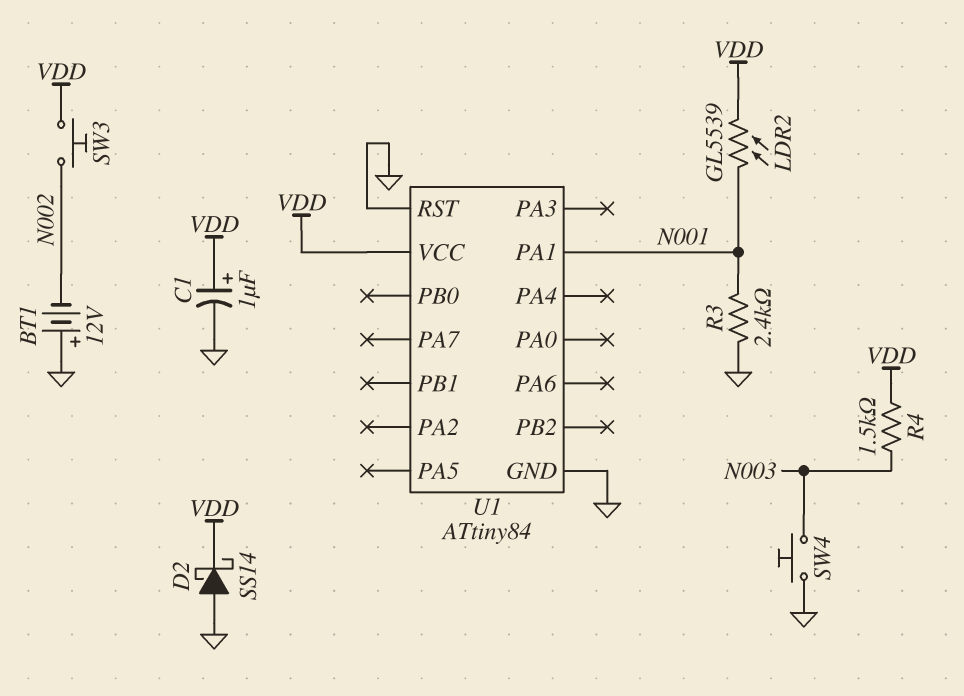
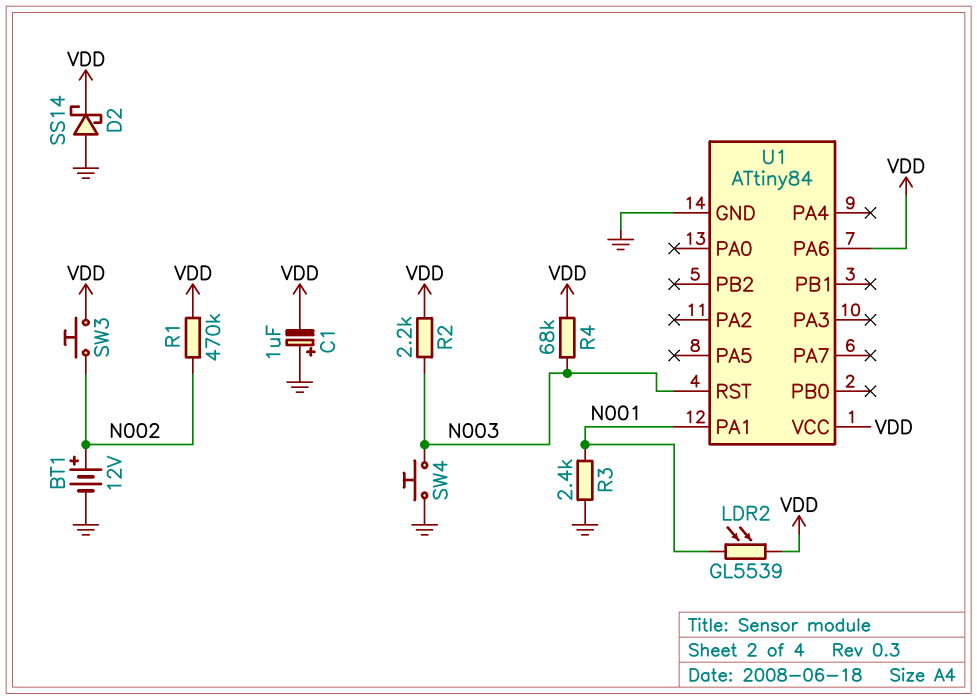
BT1: 12V (plus GND, minus N002) -> 12V (plus N002, minus GND)
C1: 1uF (plus VDD, minus GND) -> 1uF (plus GND, minus VDD)
R1: none -> 470k (N002, VDD)
R2: none -> 2.2k (N003, VDD)
R4: 1.5k (N003, VDD) -> 68k (N003, VDD)
U1 pin PA6: none -> VDD
U1 pin RST: GND -> N003

